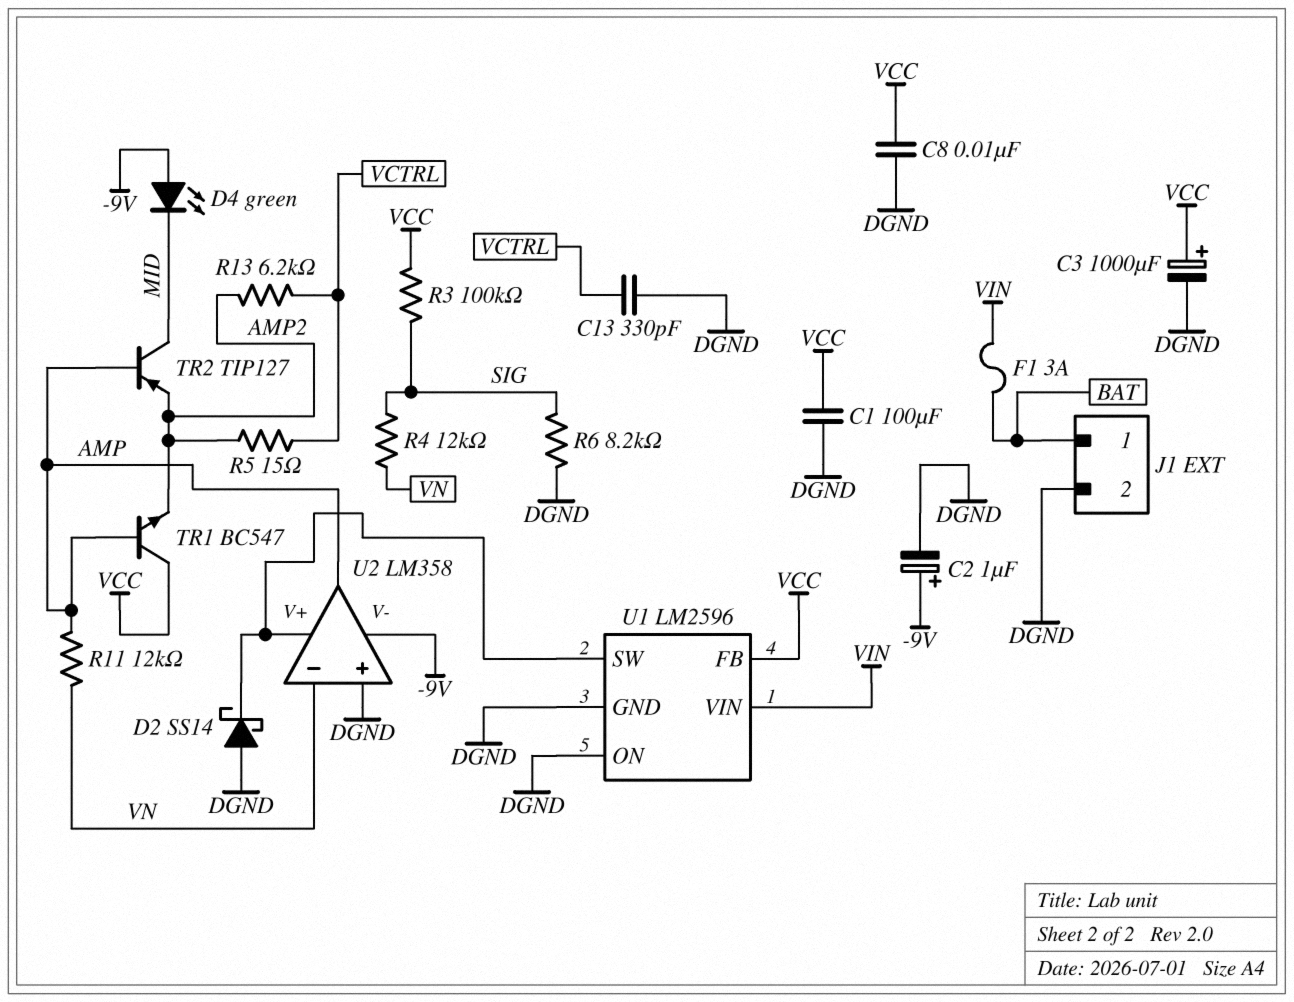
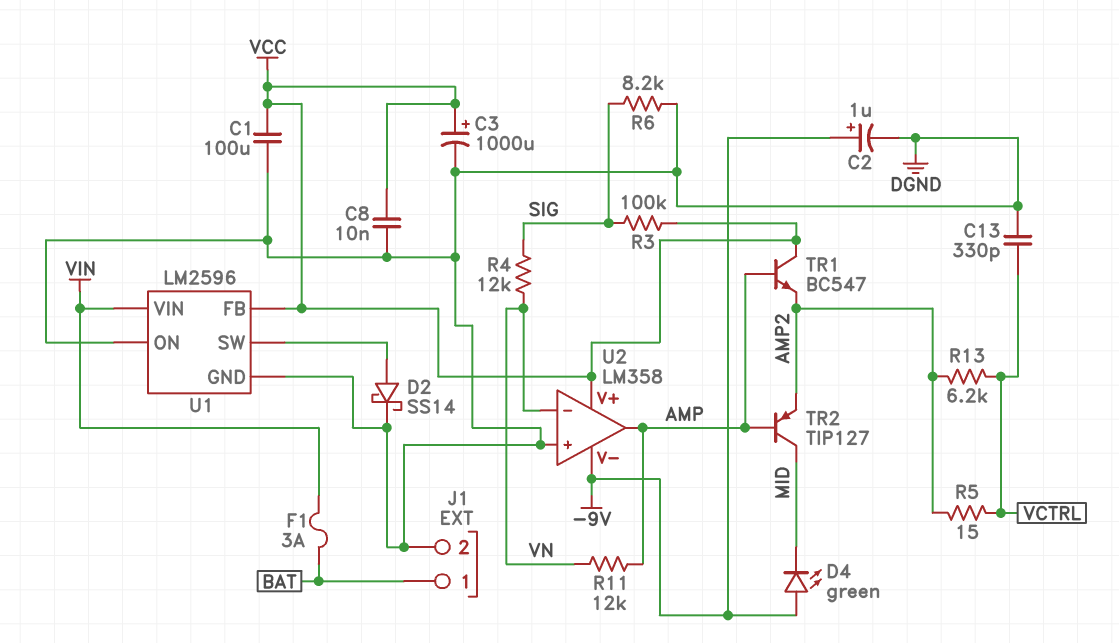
D2: schottky SS14 (A DGND, K U1/SW) -> schottky SS14 (A U1/SW, K DGND)
U2 pin V+: U1/SW -> VCC

